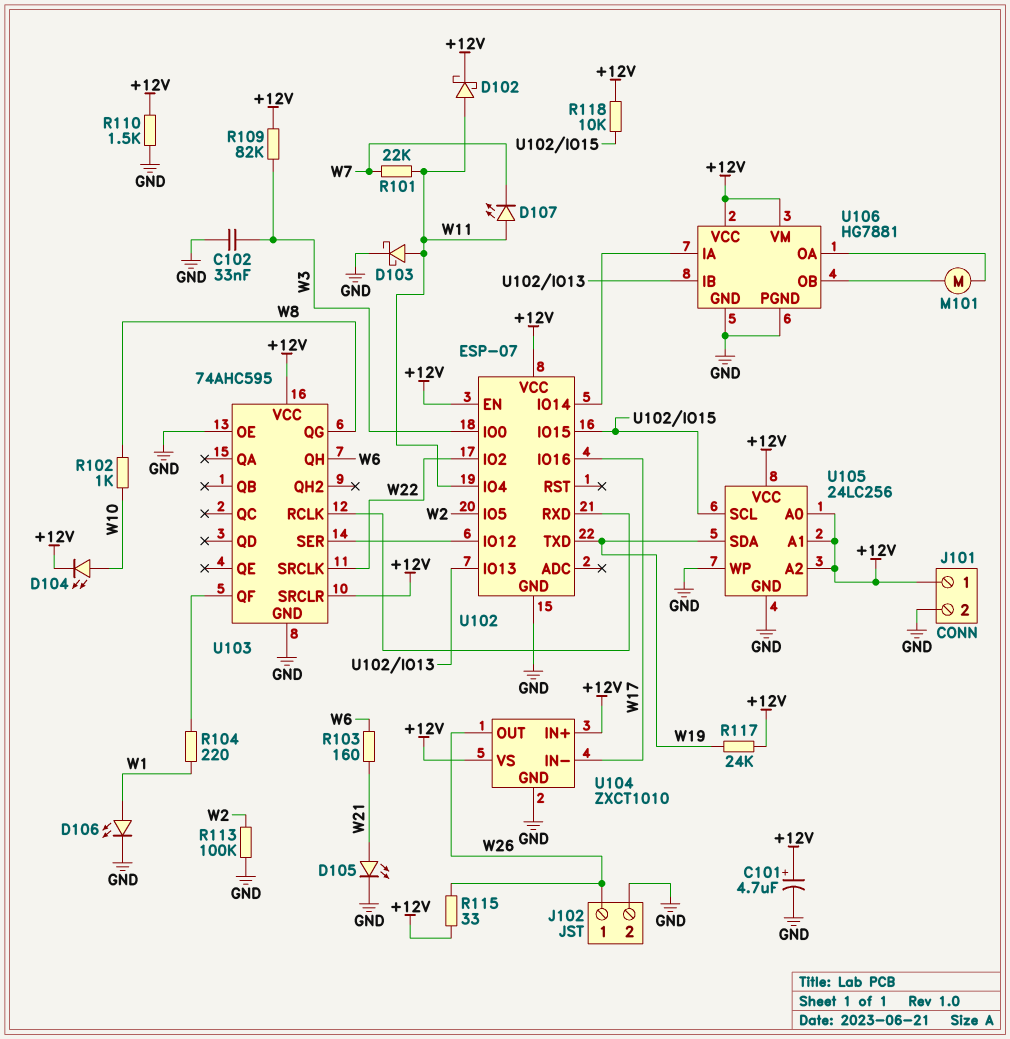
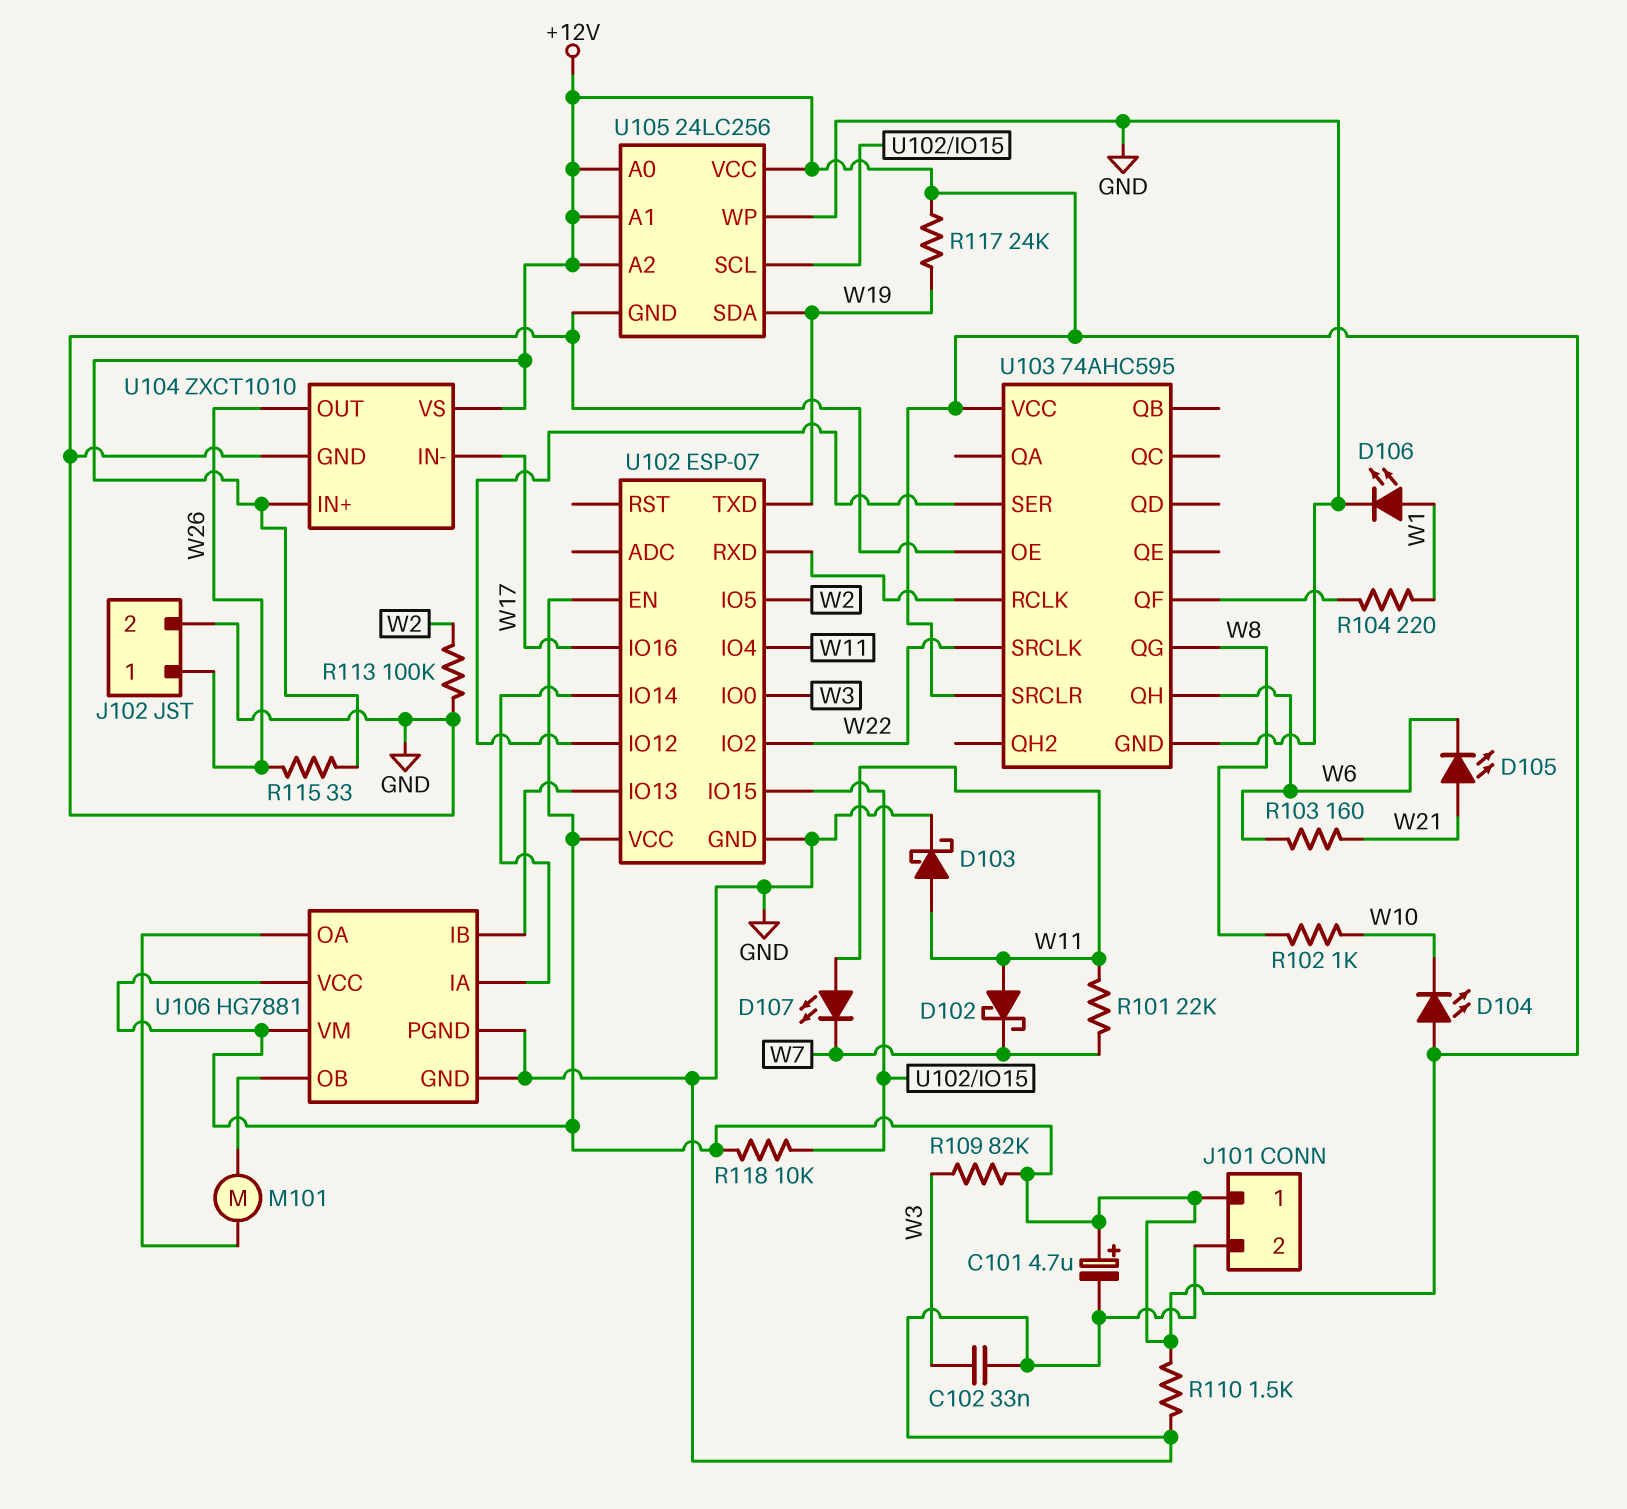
D102: schottky (A W11, K +12V) -> schottky (A W11, K W7)
D104: LED (A W10, K +12V) -> LED (A +12V, K W10)
D105: LED (A W21, K GND) -> LED (A W21, K W6)

